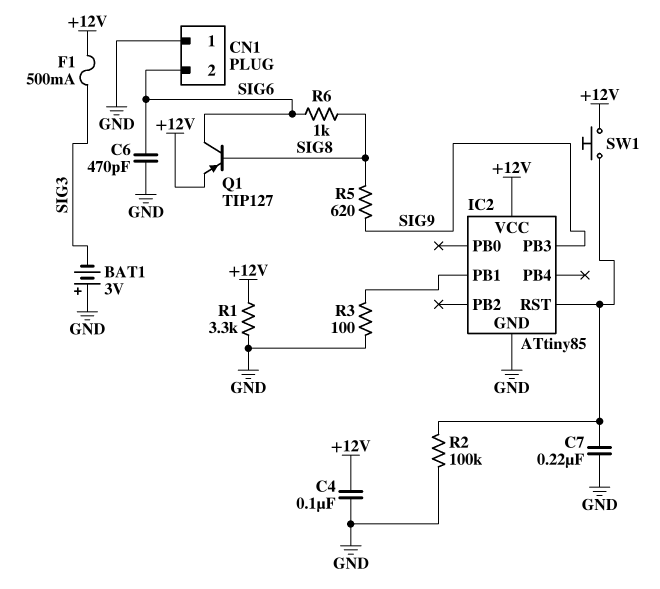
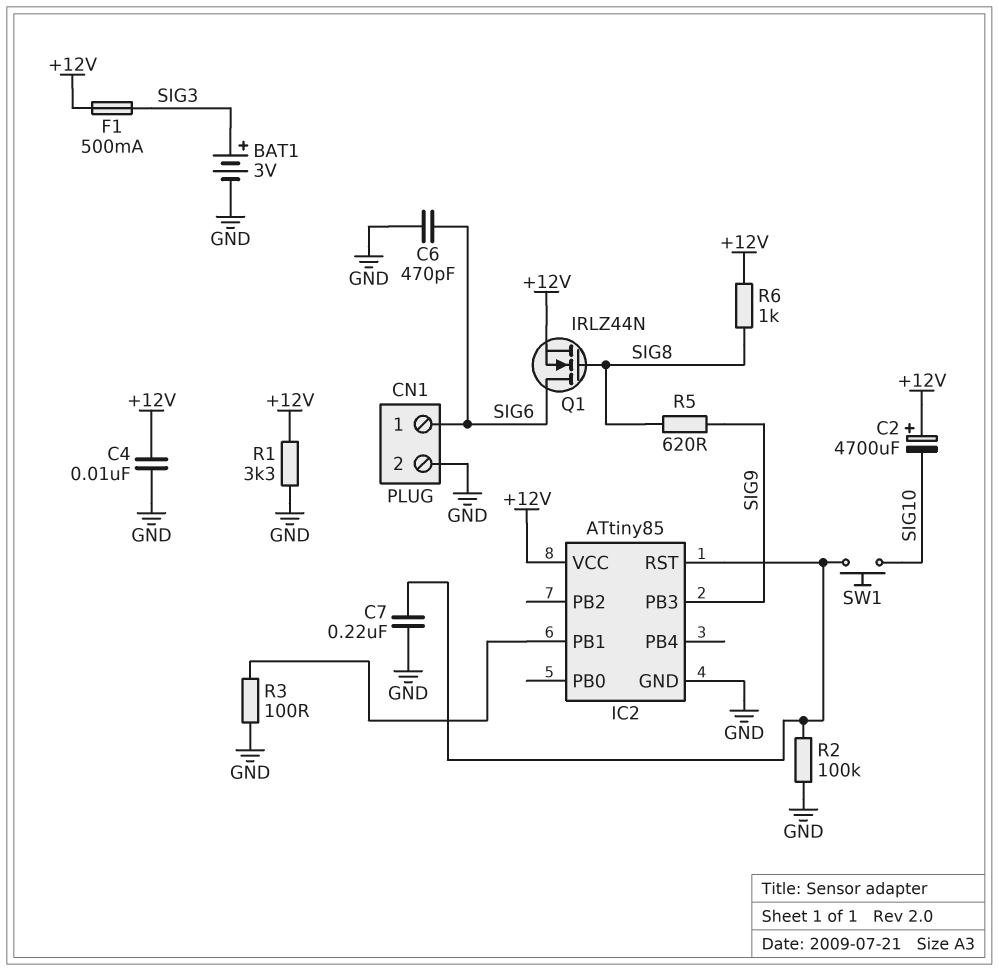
BAT1: 3V (plus GND, minus SIG3) -> 3V (plus SIG3, minus GND)
C2: none -> 4700uF (plus +12V, minus SIG10)
C4: 100nF (+12V, GND) -> 10nF (+12V, GND)
CN1 pin 1: GND -> SIG6
CN1 pin 2: SIG6 -> GND
Q1: PNP TIP127 (B SIG8, C SIG6, E +12V) -> NMOS IRLZ44N (G SIG8, D SIG6, S +12V)
R6: 1k (SIG6, SIG8) -> 1k (+12V, SIG8)
SW1: button (+12V, IC2/RST) -> button (IC2/RST, SIG10)

